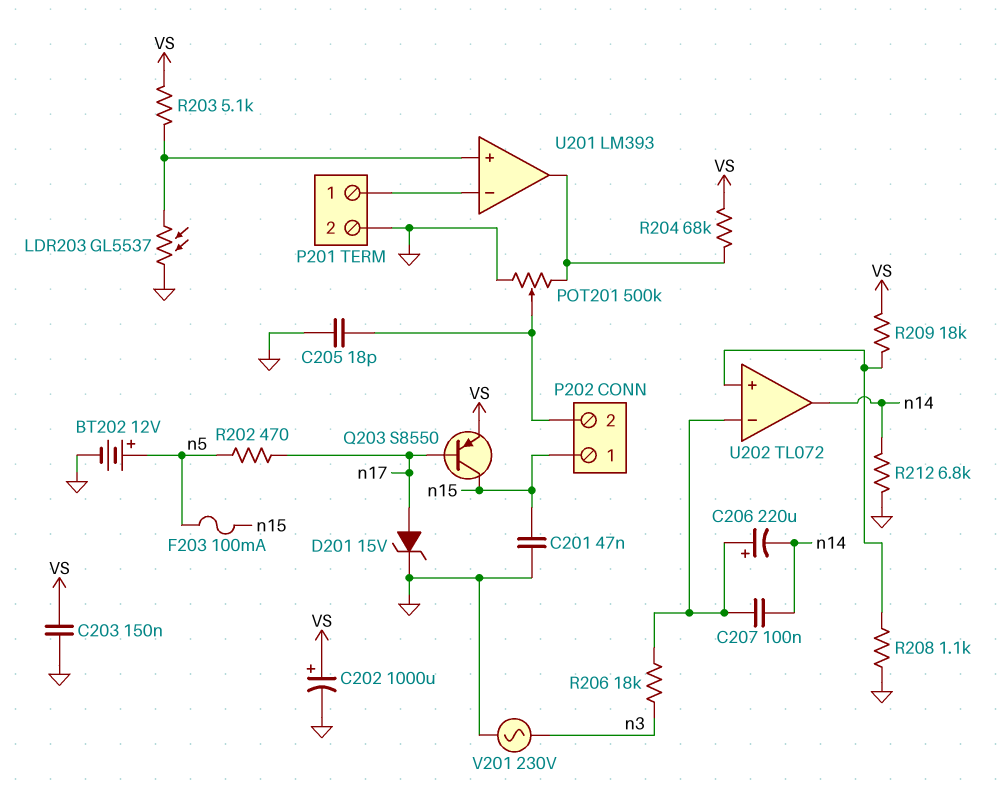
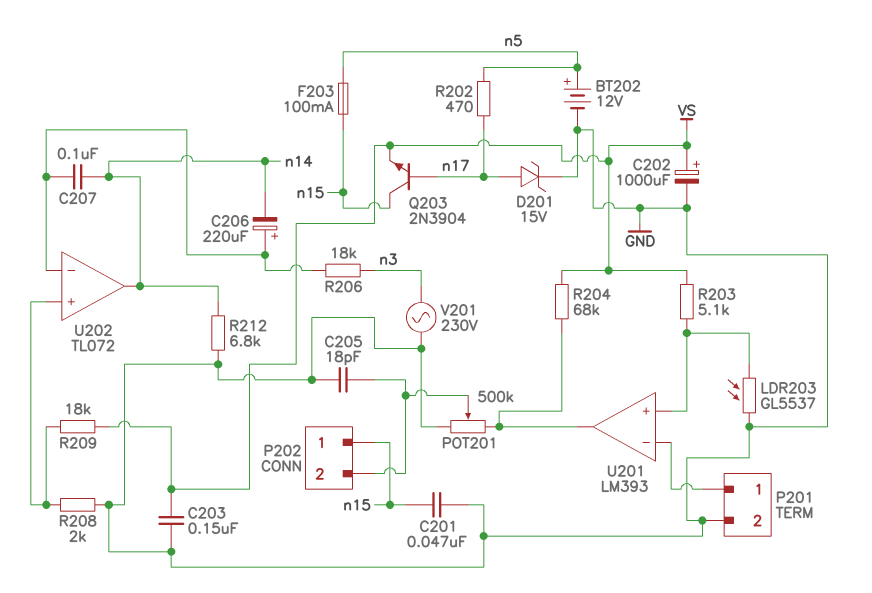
Q203: PNP S8550 (B n17, C n15, E VS) -> NPN 2N3904 (B n17, C n15, E VS)
R208: 1.1k (GND, U202/in+) -> 2k (GND, U202/in+)

